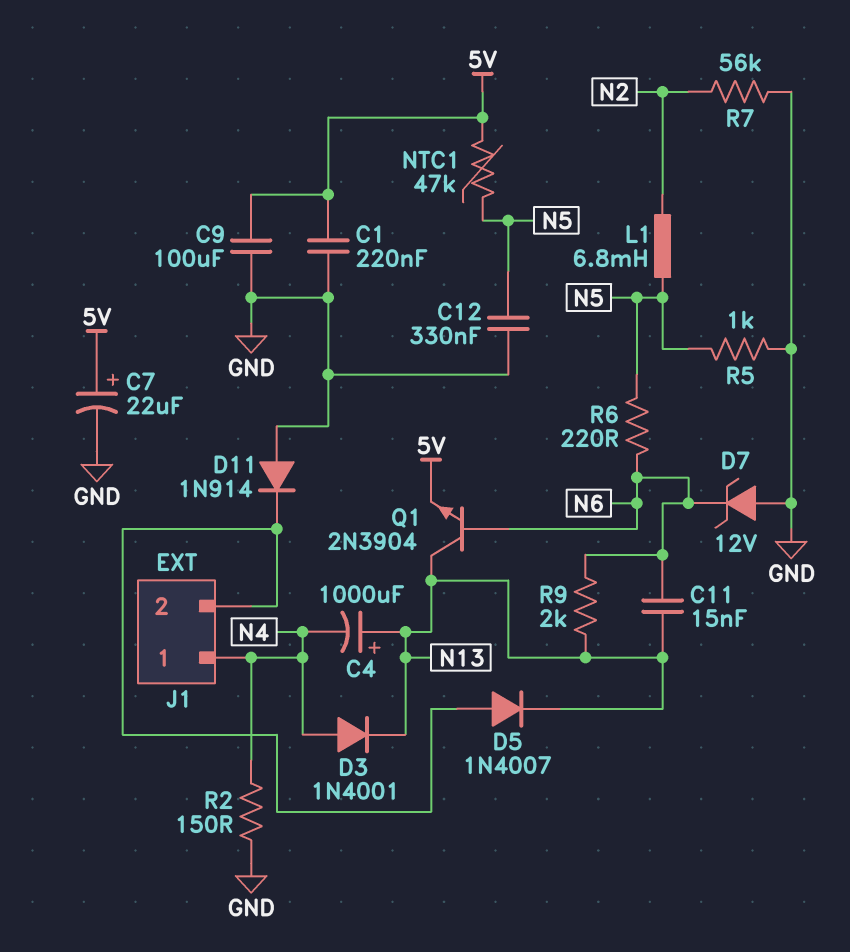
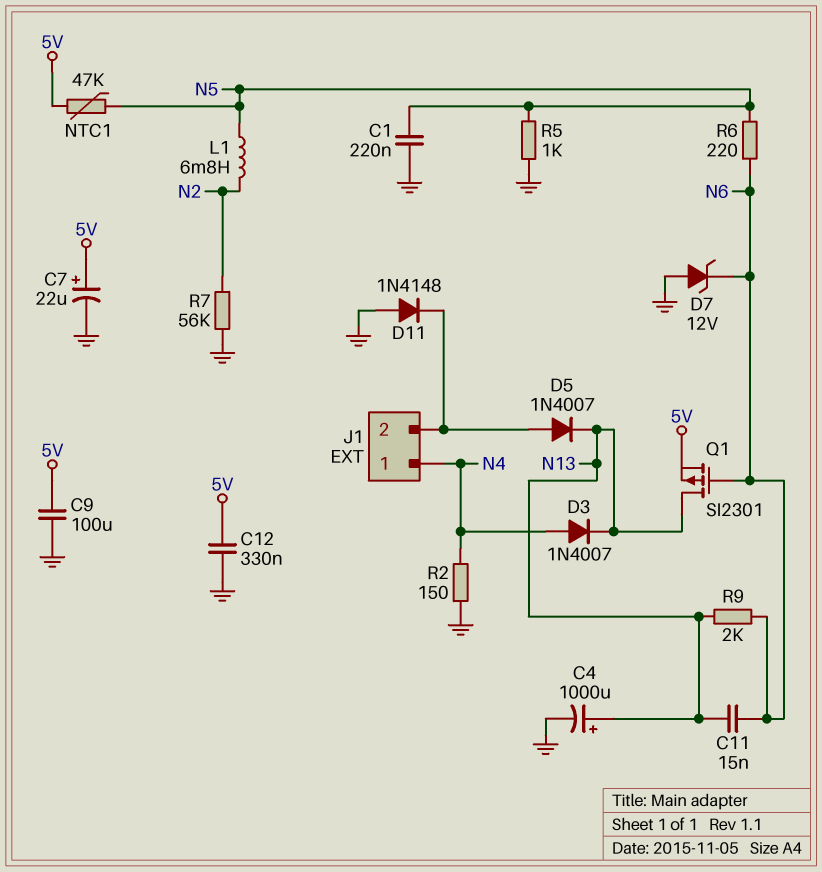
C1: 220nF (5V, GND) -> 220nF (GND, N5)
C4: 1000uF (plus N13, minus N4) -> 1000uF (plus N13, minus GND)
C12: 330nF (GND, N5) -> 330nF (5V, GND)
D3: diode 1N4001 (A N4, K N13) -> diode 1N4007 (A N4, K N13)
D11: diode 1N914 (A GND, K J1/2) -> diode 1N4148 (A GND, K J1/2)
Q1: NPN 2N3904 (B N6, C N13, E 5V) -> PMOS SI2301 (G N6, D N13, S 5V)

